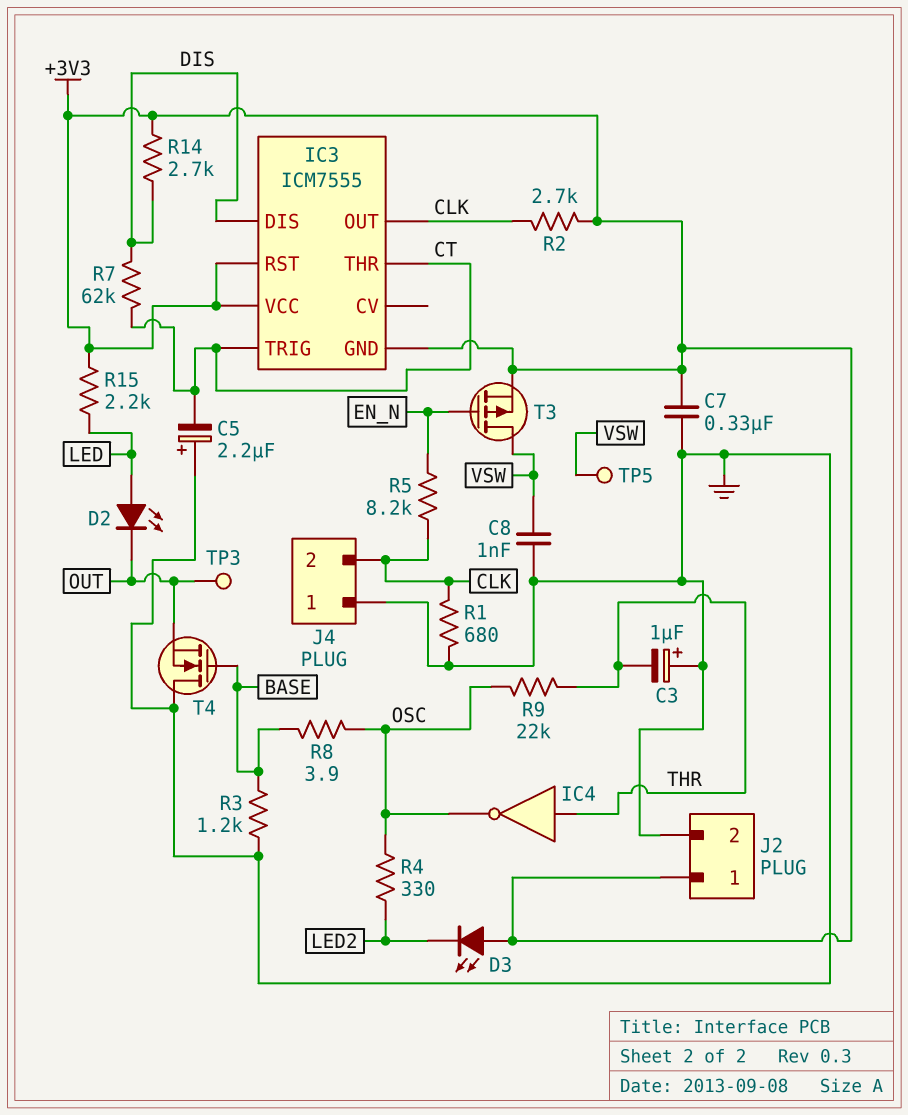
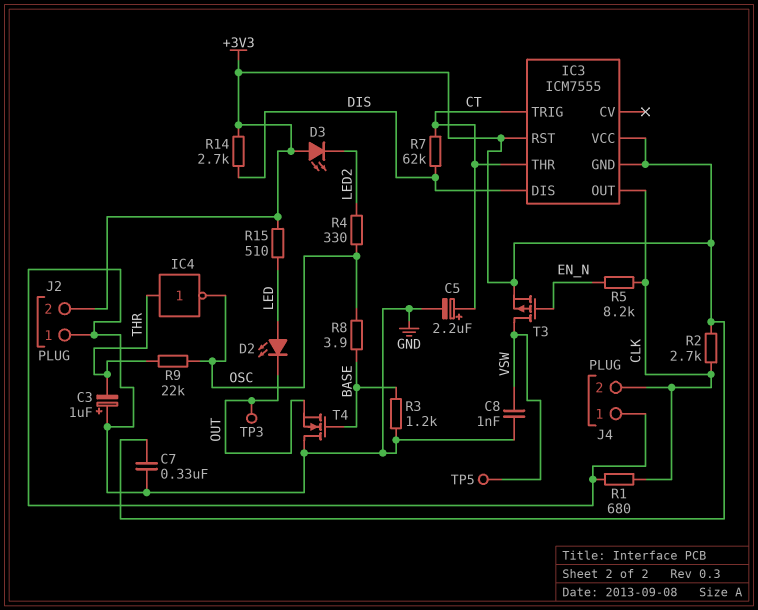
C5: 2.2uF (plus GND, minus CT) -> 2.2uF (plus CT, minus GND)
J2 pin 1: +3V3 -> GND
J2 pin 2: GND -> +3V3
R15: 2.2k (+3V3, LED) -> 510 (+3V3, LED)

